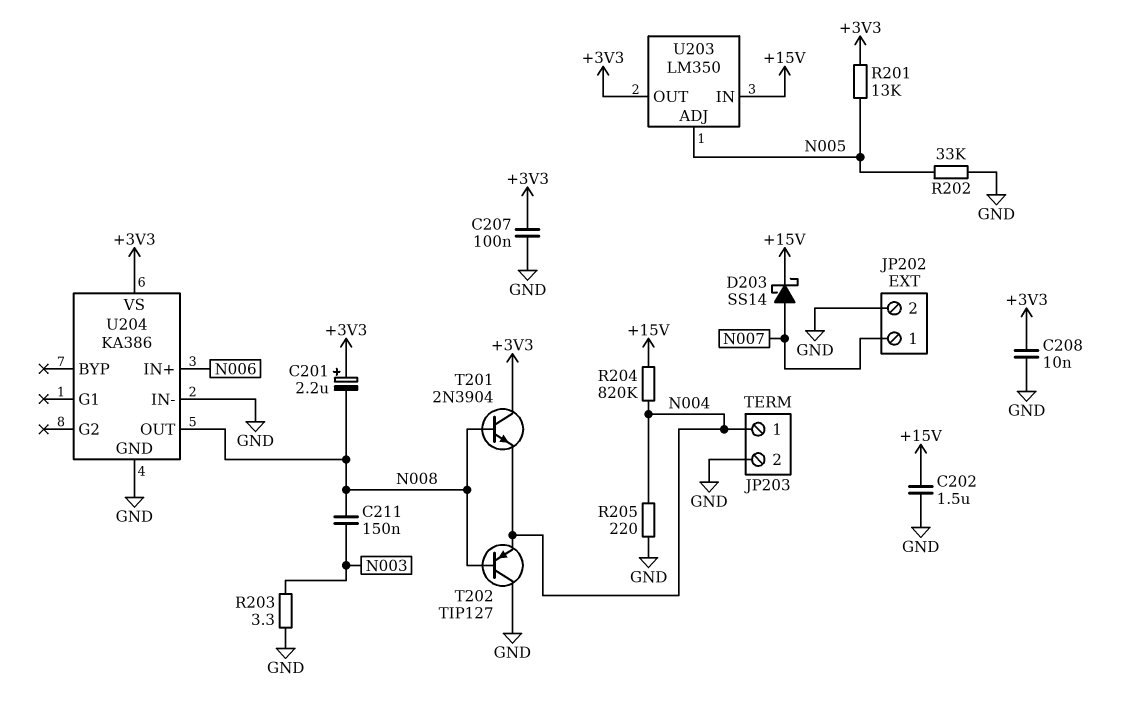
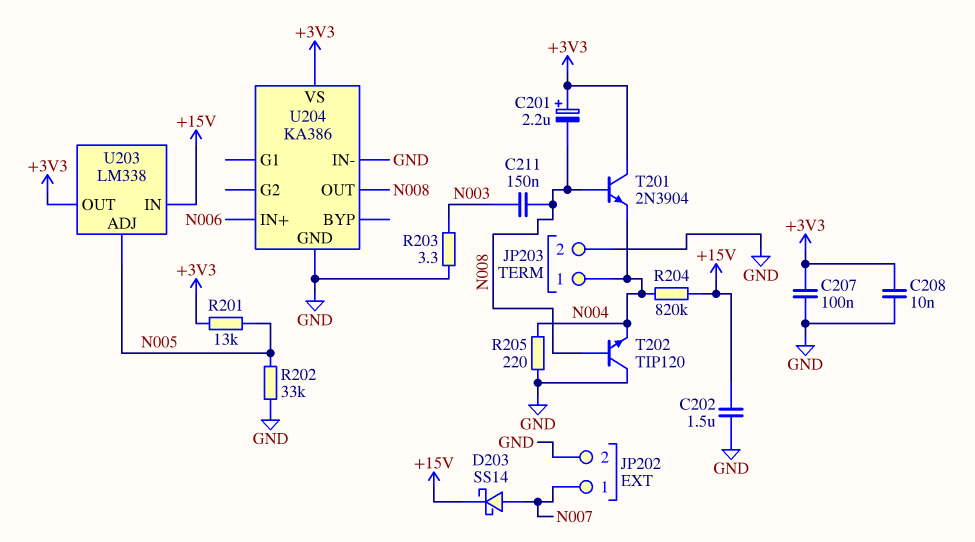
T202: PNP TIP127 (B N008, C GND, E N004) -> NPN TIP120 (B N008, C GND, E N004)
U203: LM350 -> LM338

